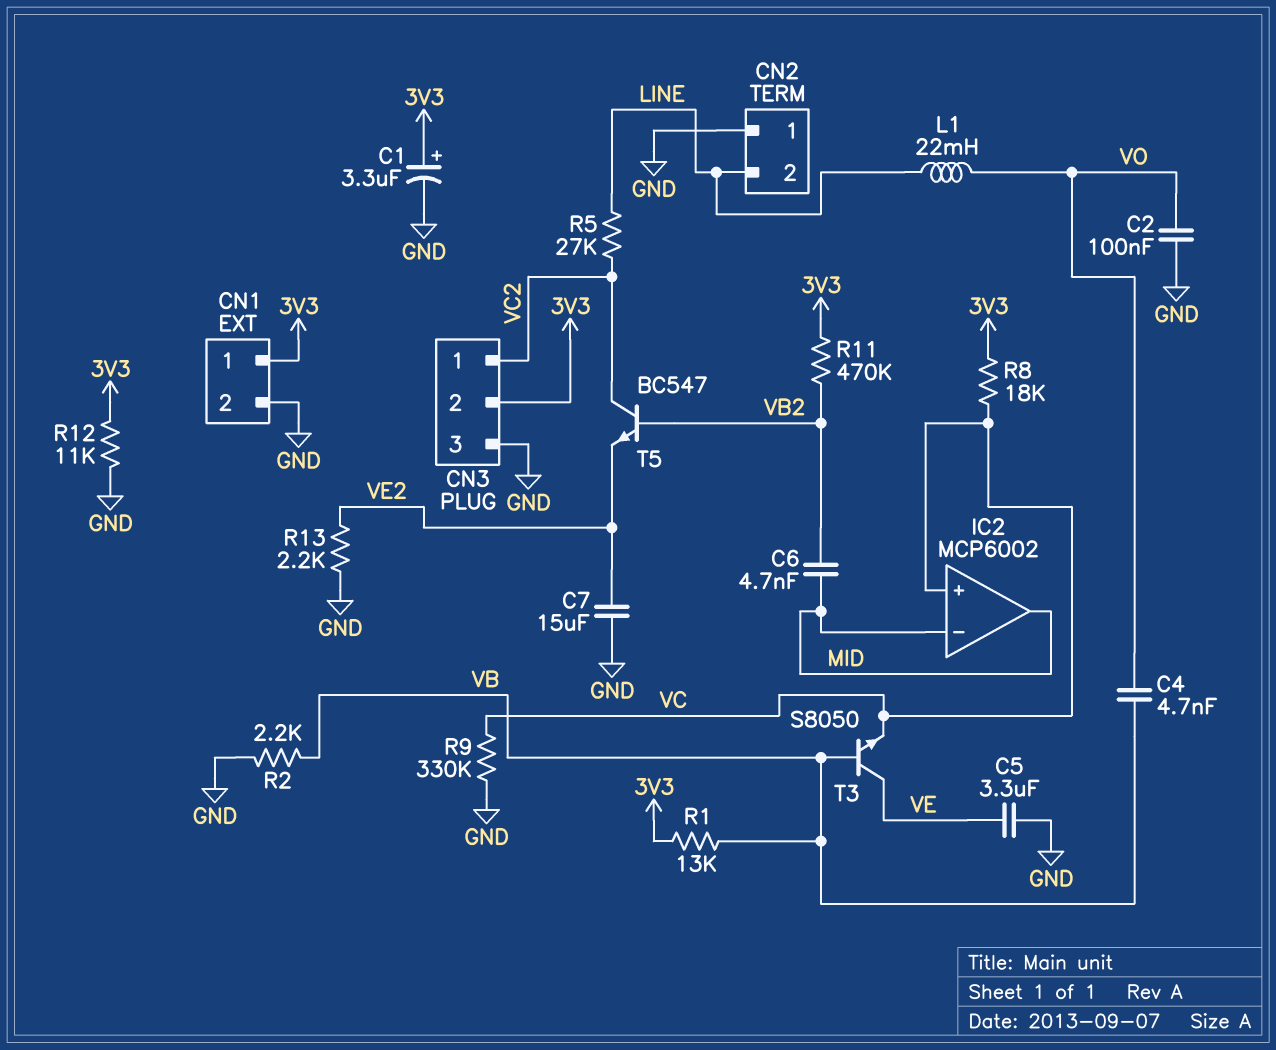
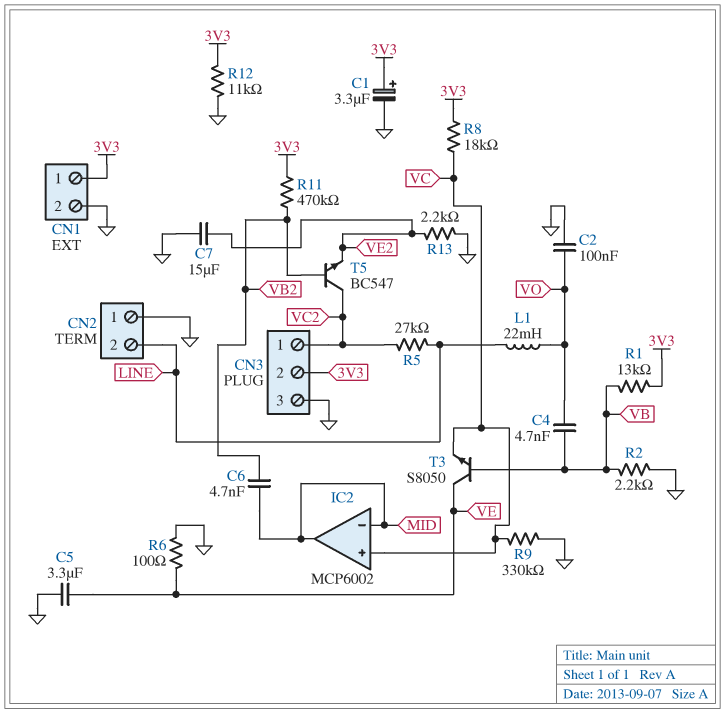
R6: none -> 100 (GND, VE)

